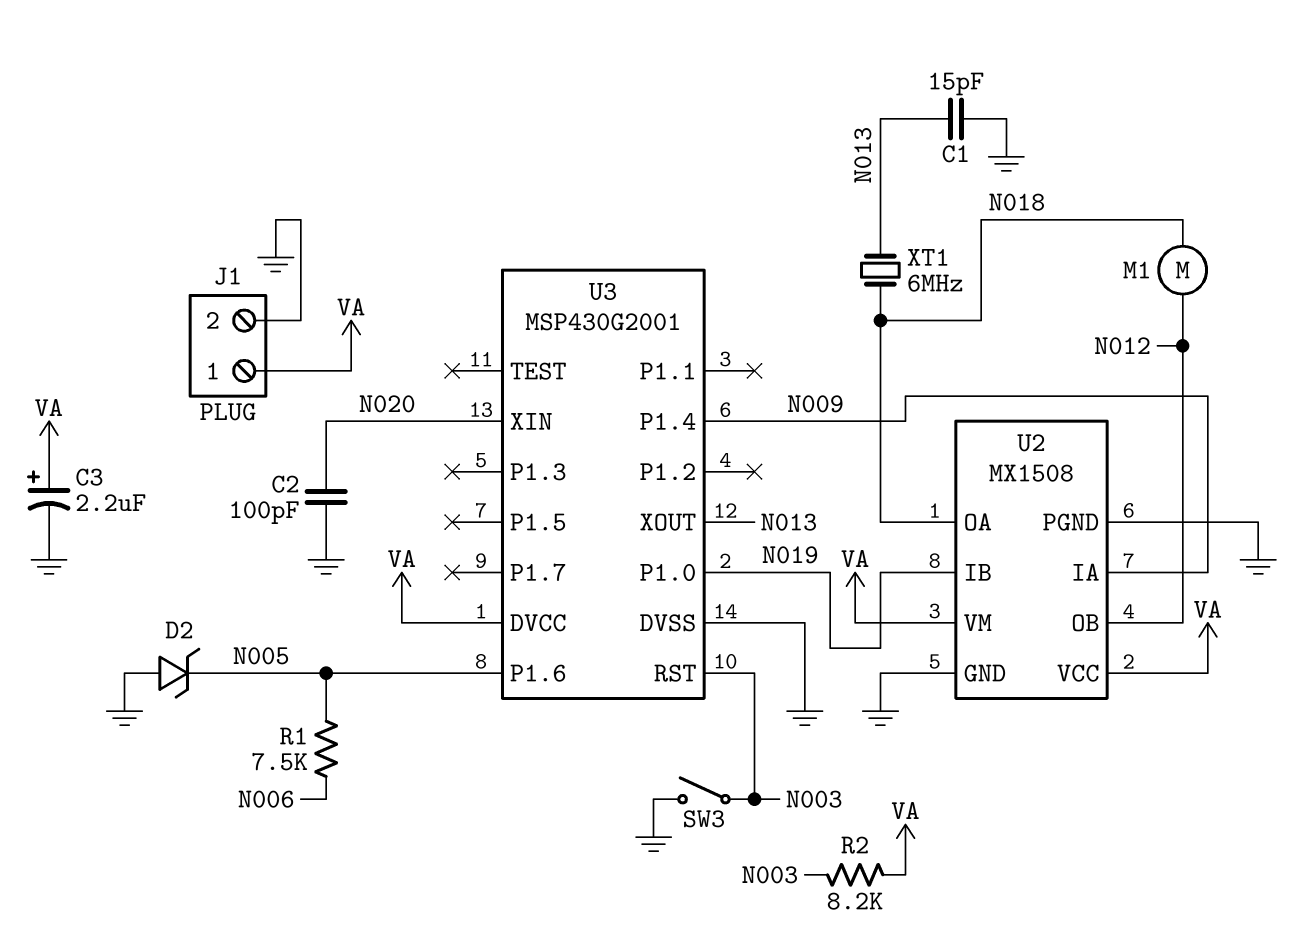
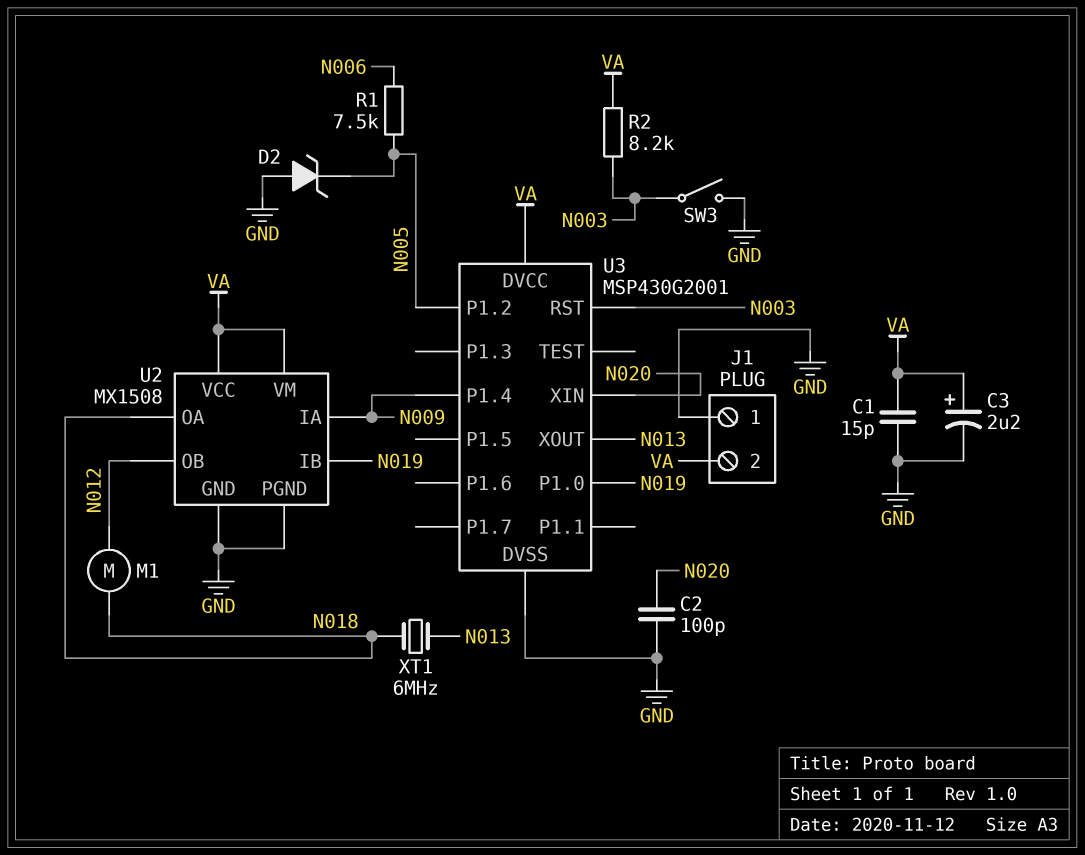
C1: 15pF (GND, N013) -> 15pF (GND, VA)
J1 pin 1: VA -> GND
J1 pin 2: GND -> VA
U3 pin P1.2: none -> N005
U3 pin P1.6: N005 -> none

